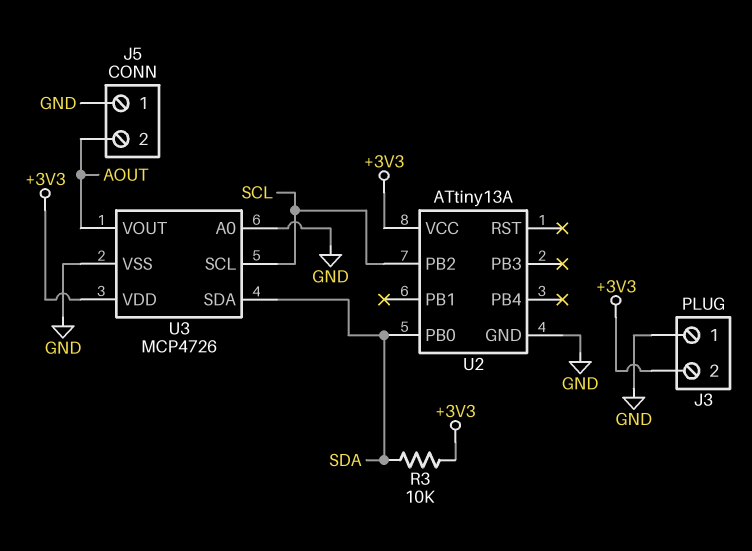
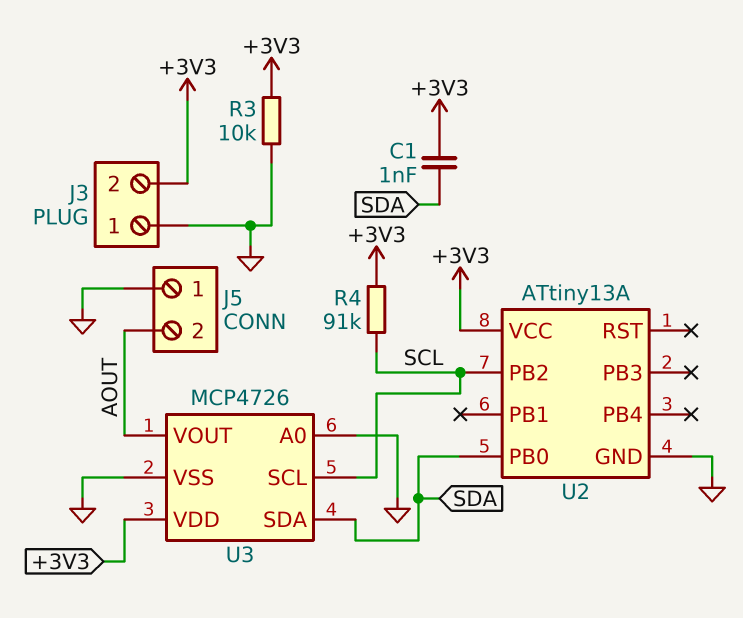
C1: none -> 1nF (+3V3, SDA)
R3: 10k (+3V3, SDA) -> 10k (+3V3, GND)
R4: none -> 91k (+3V3, SCL)

